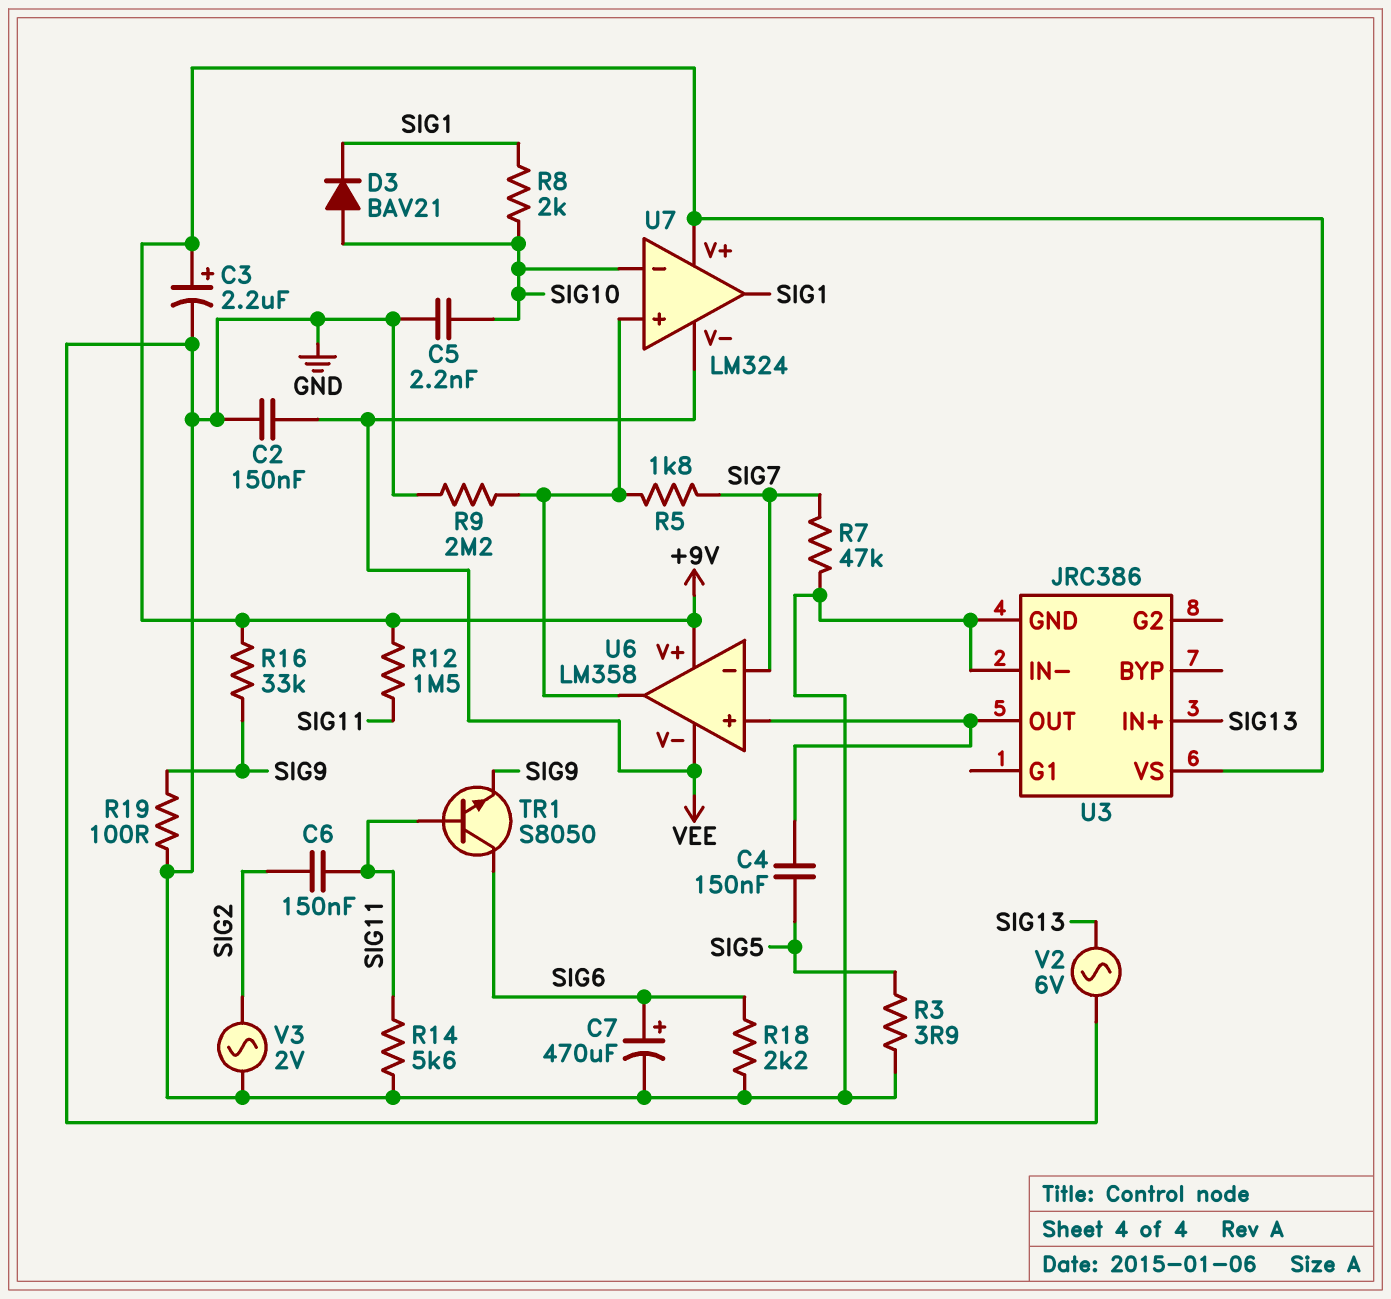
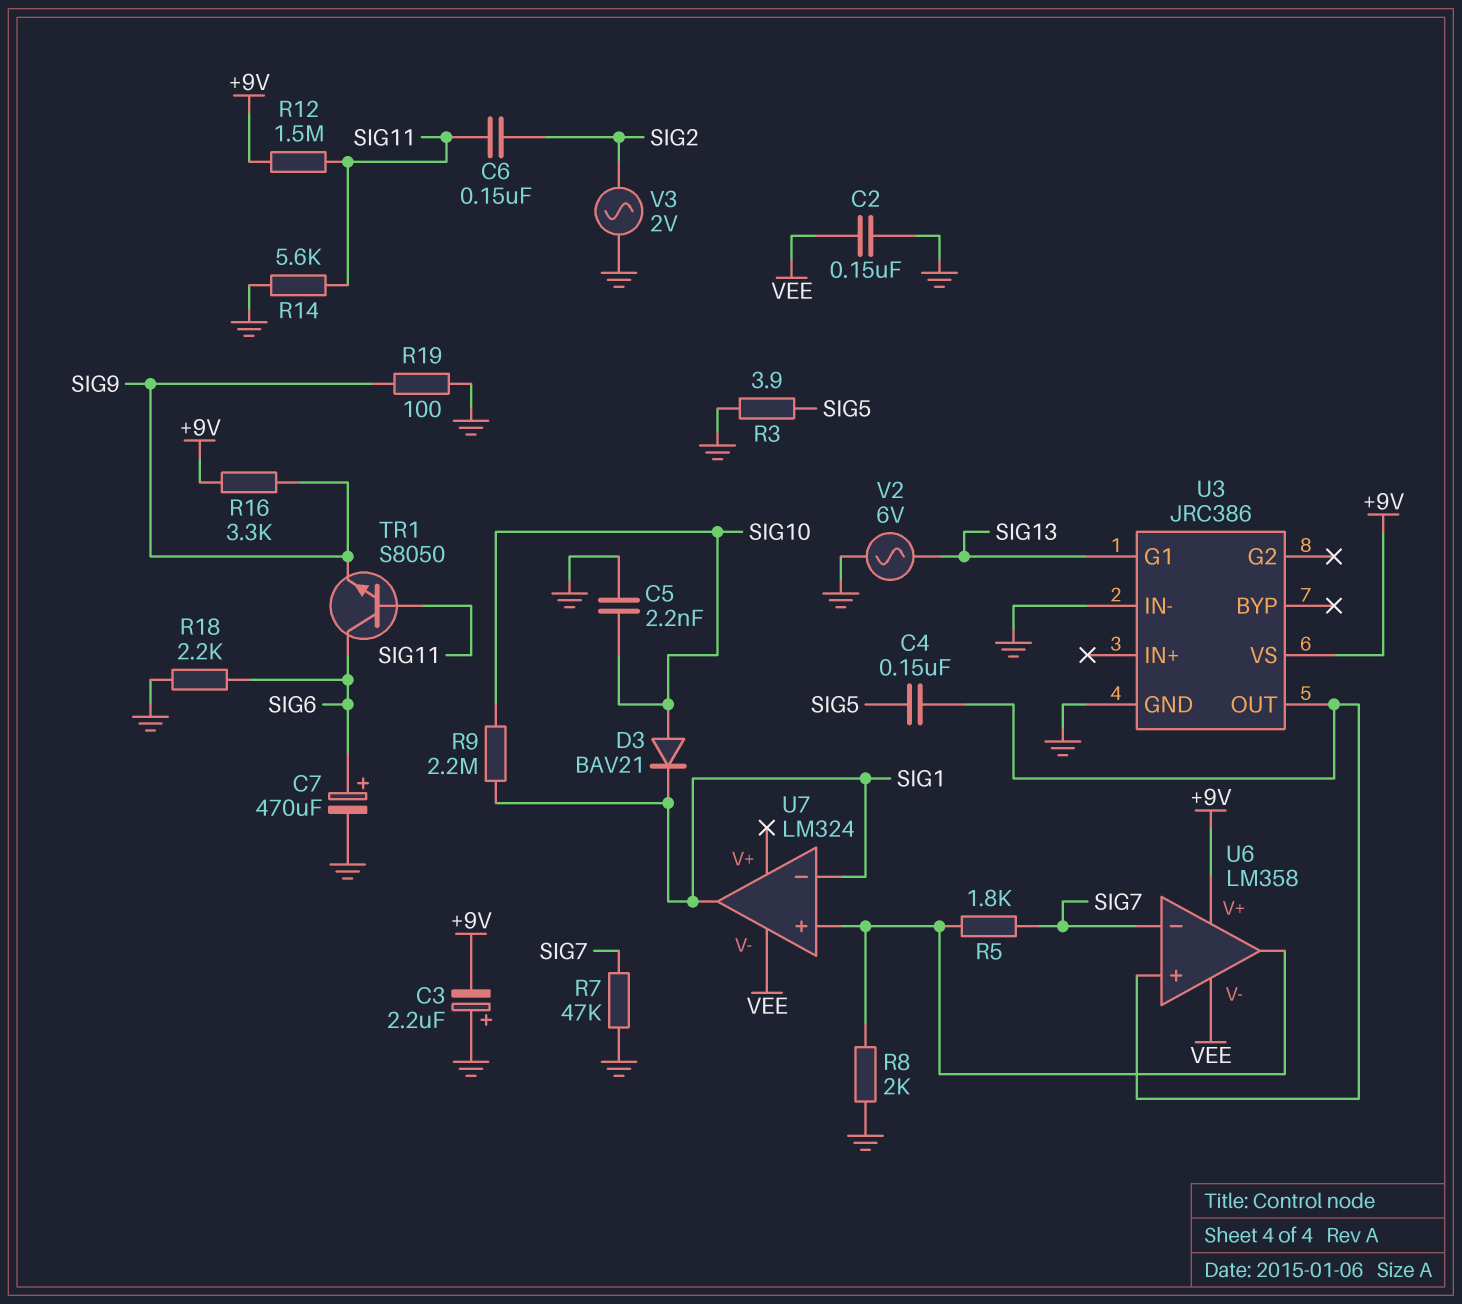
C3: 2.2uF (plus +9V, minus GND) -> 2.2uF (plus GND, minus +9V)
R8: 2k (SIG1, SIG10) -> 2k (GND, U6/out)
R9: 2.2M (GND, U6/out) -> 2.2M (SIG1, SIG10)
R16: 33k (+9V, SIG9) -> 3.3k (+9V, SIG9)
U3 pin G1: none -> SIG13
U3 pin IN+: SIG13 -> none
U7 pin V+: +9V -> none
U7 pin in-: SIG10 -> SIG1

